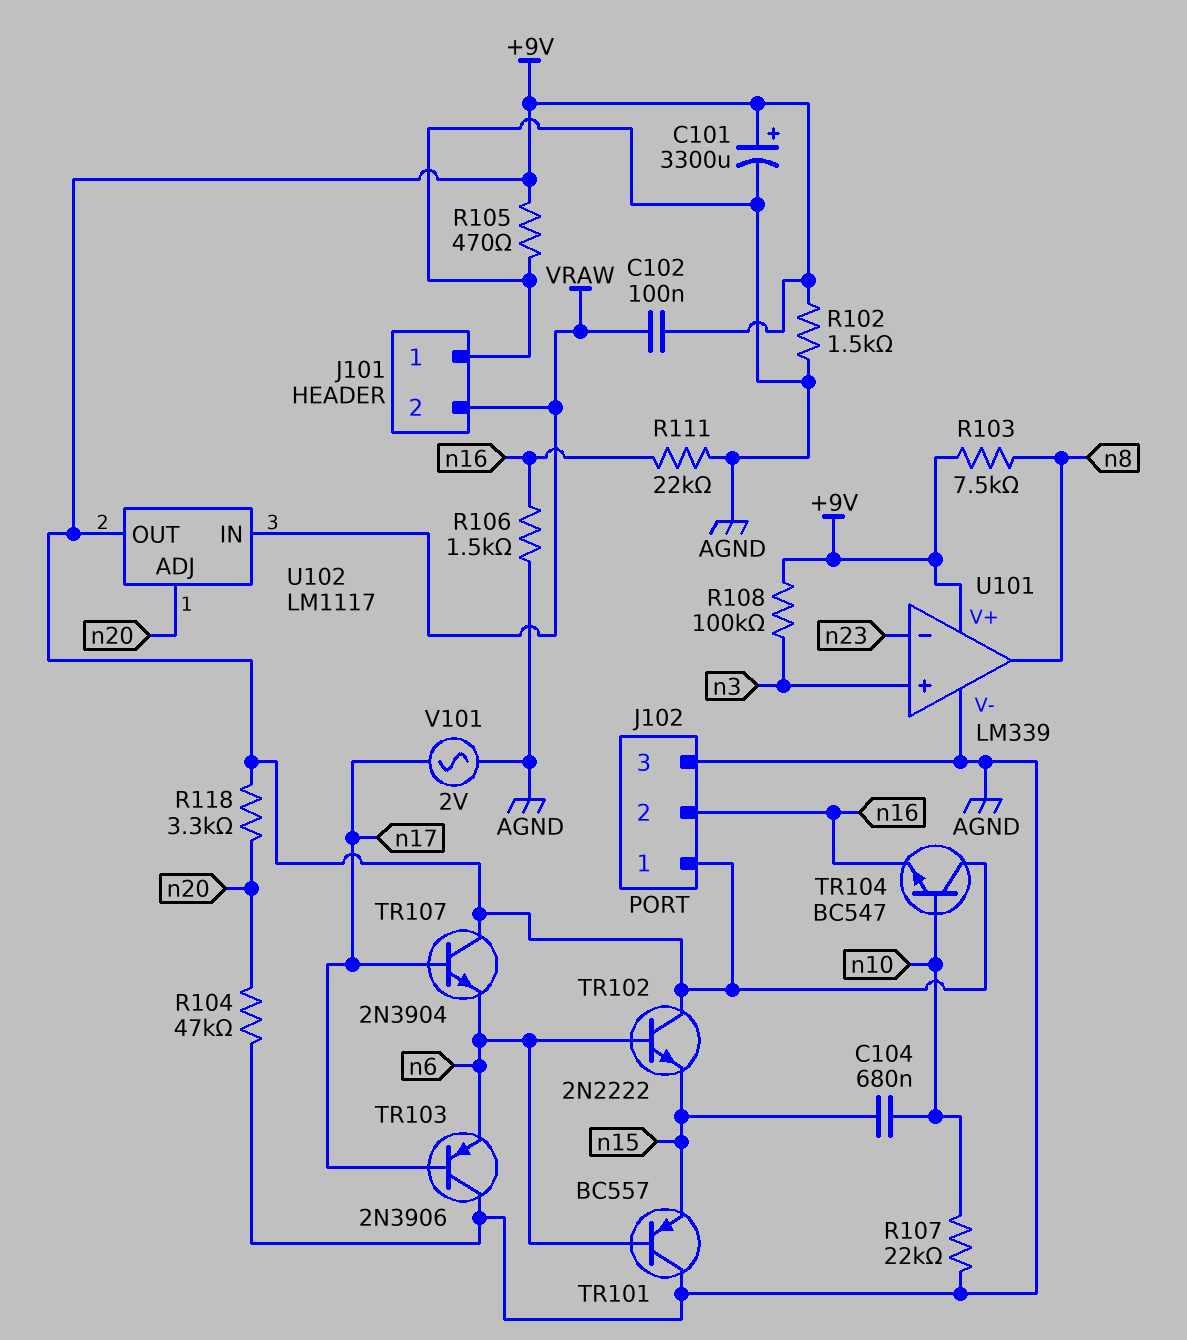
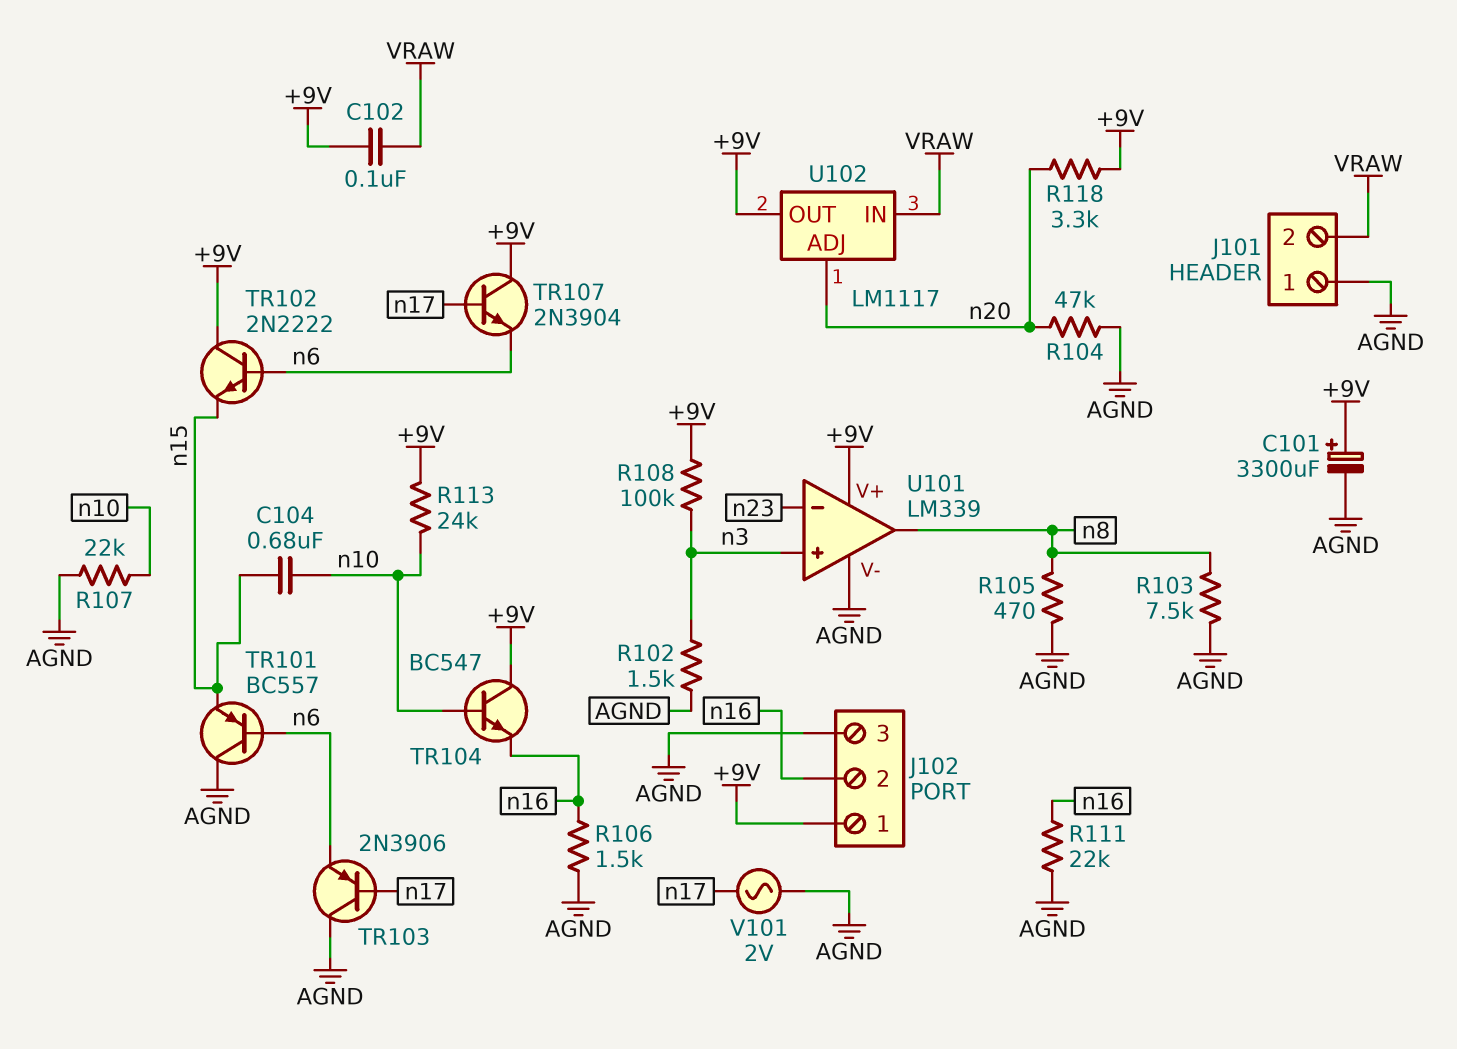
R102: 1.5k (+9V, AGND) -> 1.5k (AGND, n3)
R103: 7.5k (+9V, n8) -> 7.5k (AGND, n8)
R105: 470 (+9V, AGND) -> 470 (AGND, n8)
R113: none -> 24k (+9V, n10)

